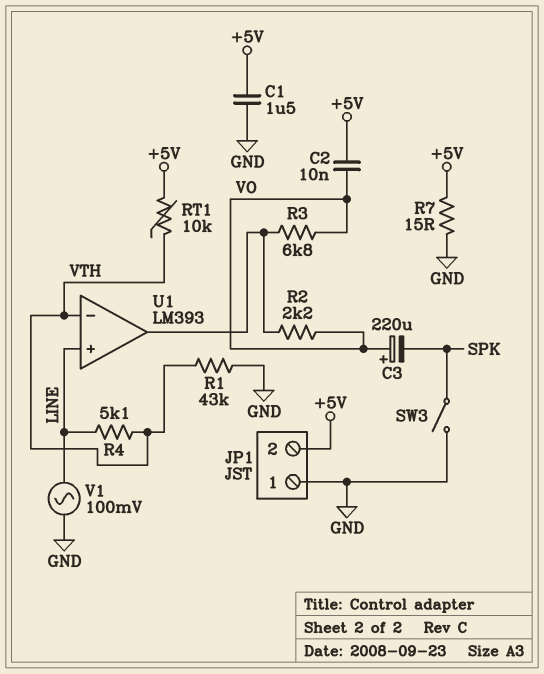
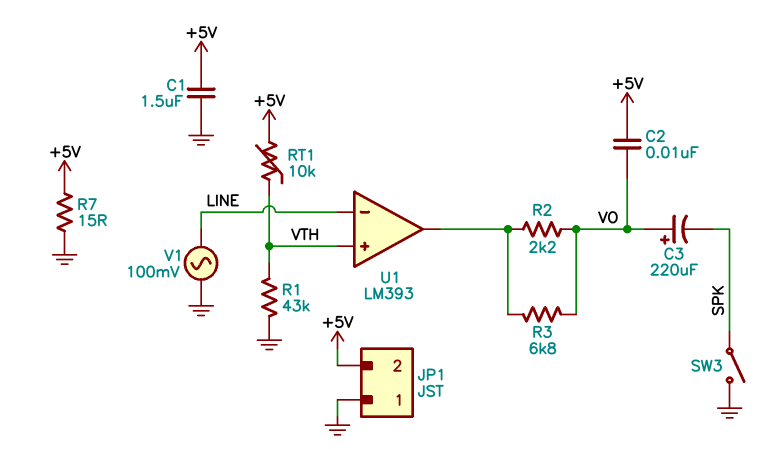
R4: 5.1k (LINE, VTH) -> none
U1 pin in+: LINE -> VTH
U1 pin in-: VTH -> LINE

